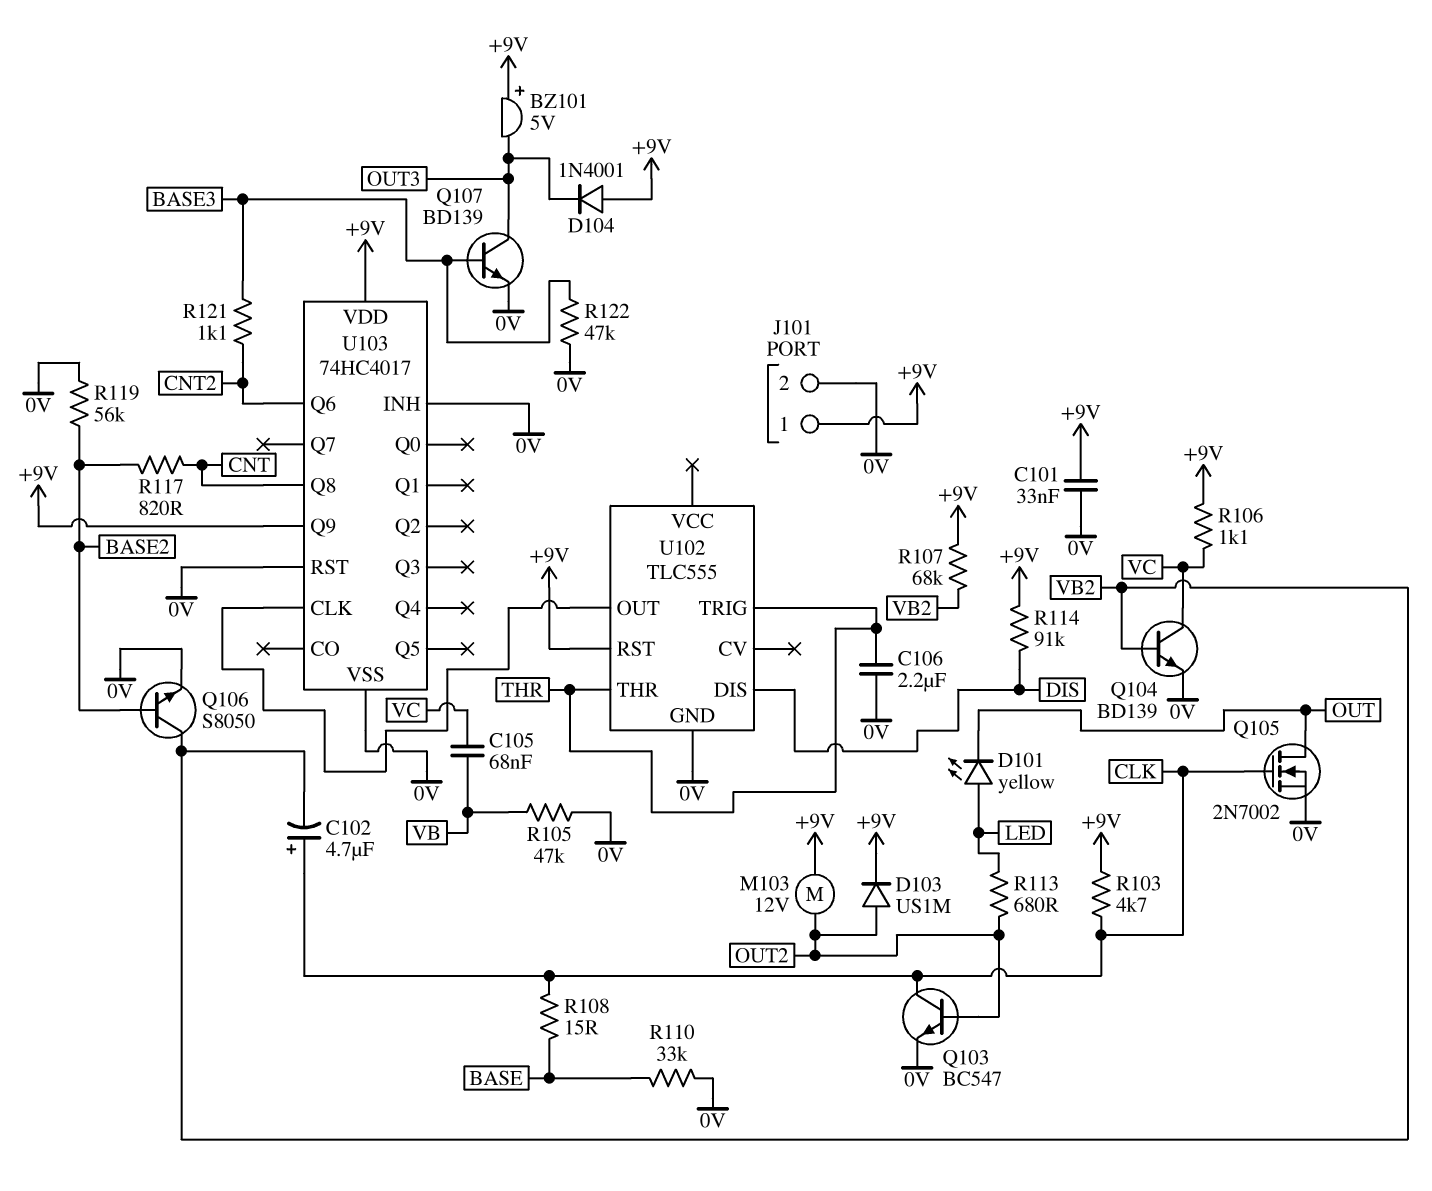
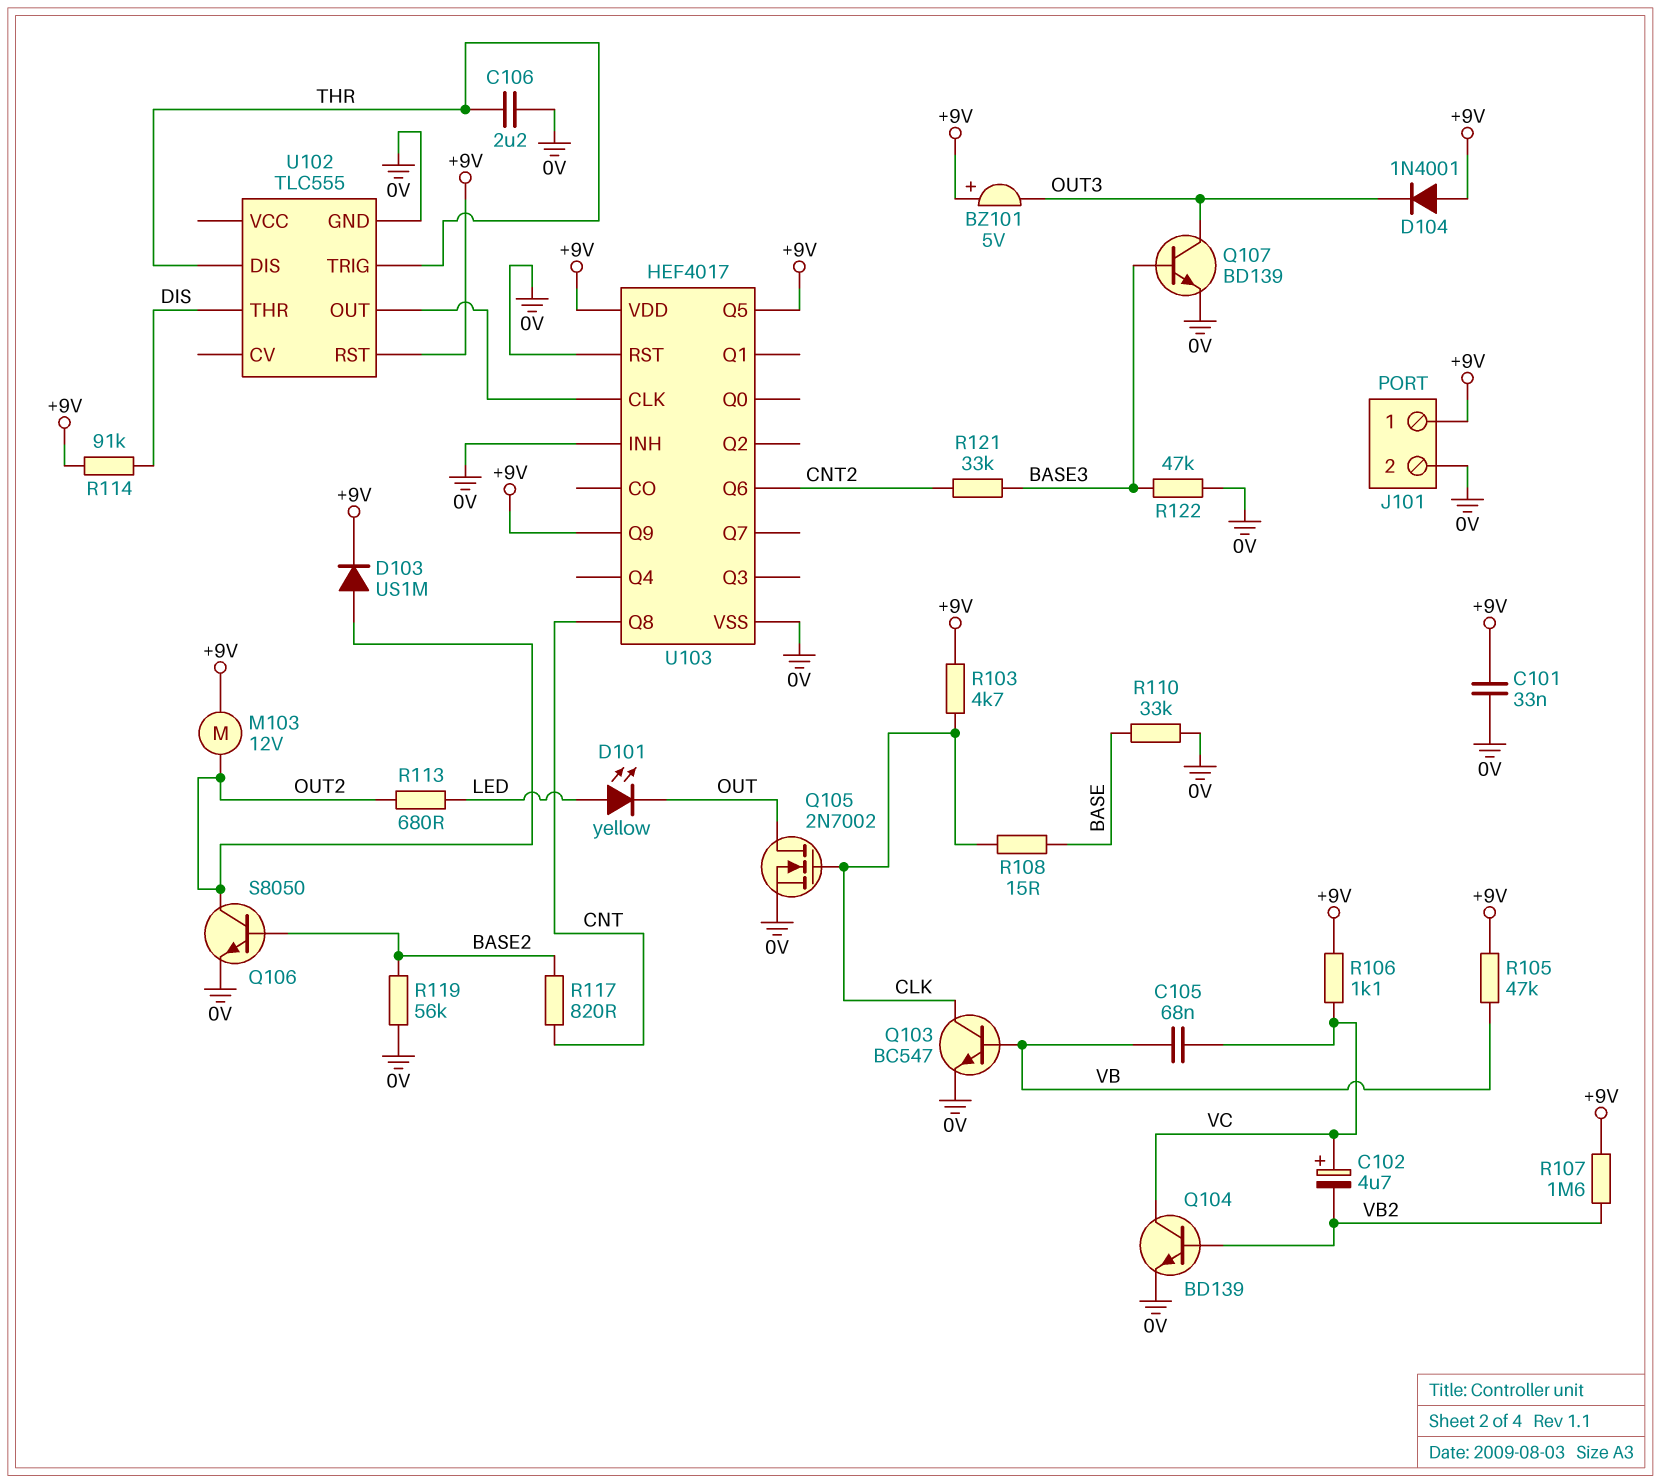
C102: 4.7uF (plus CLK, minus VB2) -> 4.7uF (plus VC, minus VB2)
Q103: NPN BC547 (B OUT2, C CLK, E 0V) -> NPN BC547 (B VB, C CLK, E 0V)
Q106: NPN S8050 (B BASE2, C VB2, E 0V) -> NPN S8050 (B BASE2, C OUT2, E 0V)
R105: 47k (0V, VB) -> 47k (+9V, VB)
R107: 68k (+9V, VB2) -> 1.6M (+9V, VB2)
R121: 1.1k (BASE3, CNT2) -> 33k (BASE3, CNT2)
U102 pin DIS: DIS -> THR
U102 pin THR: THR -> DIS
U103: 74HC4017 -> HEF4017
U103 pin Q5: none -> +9V

